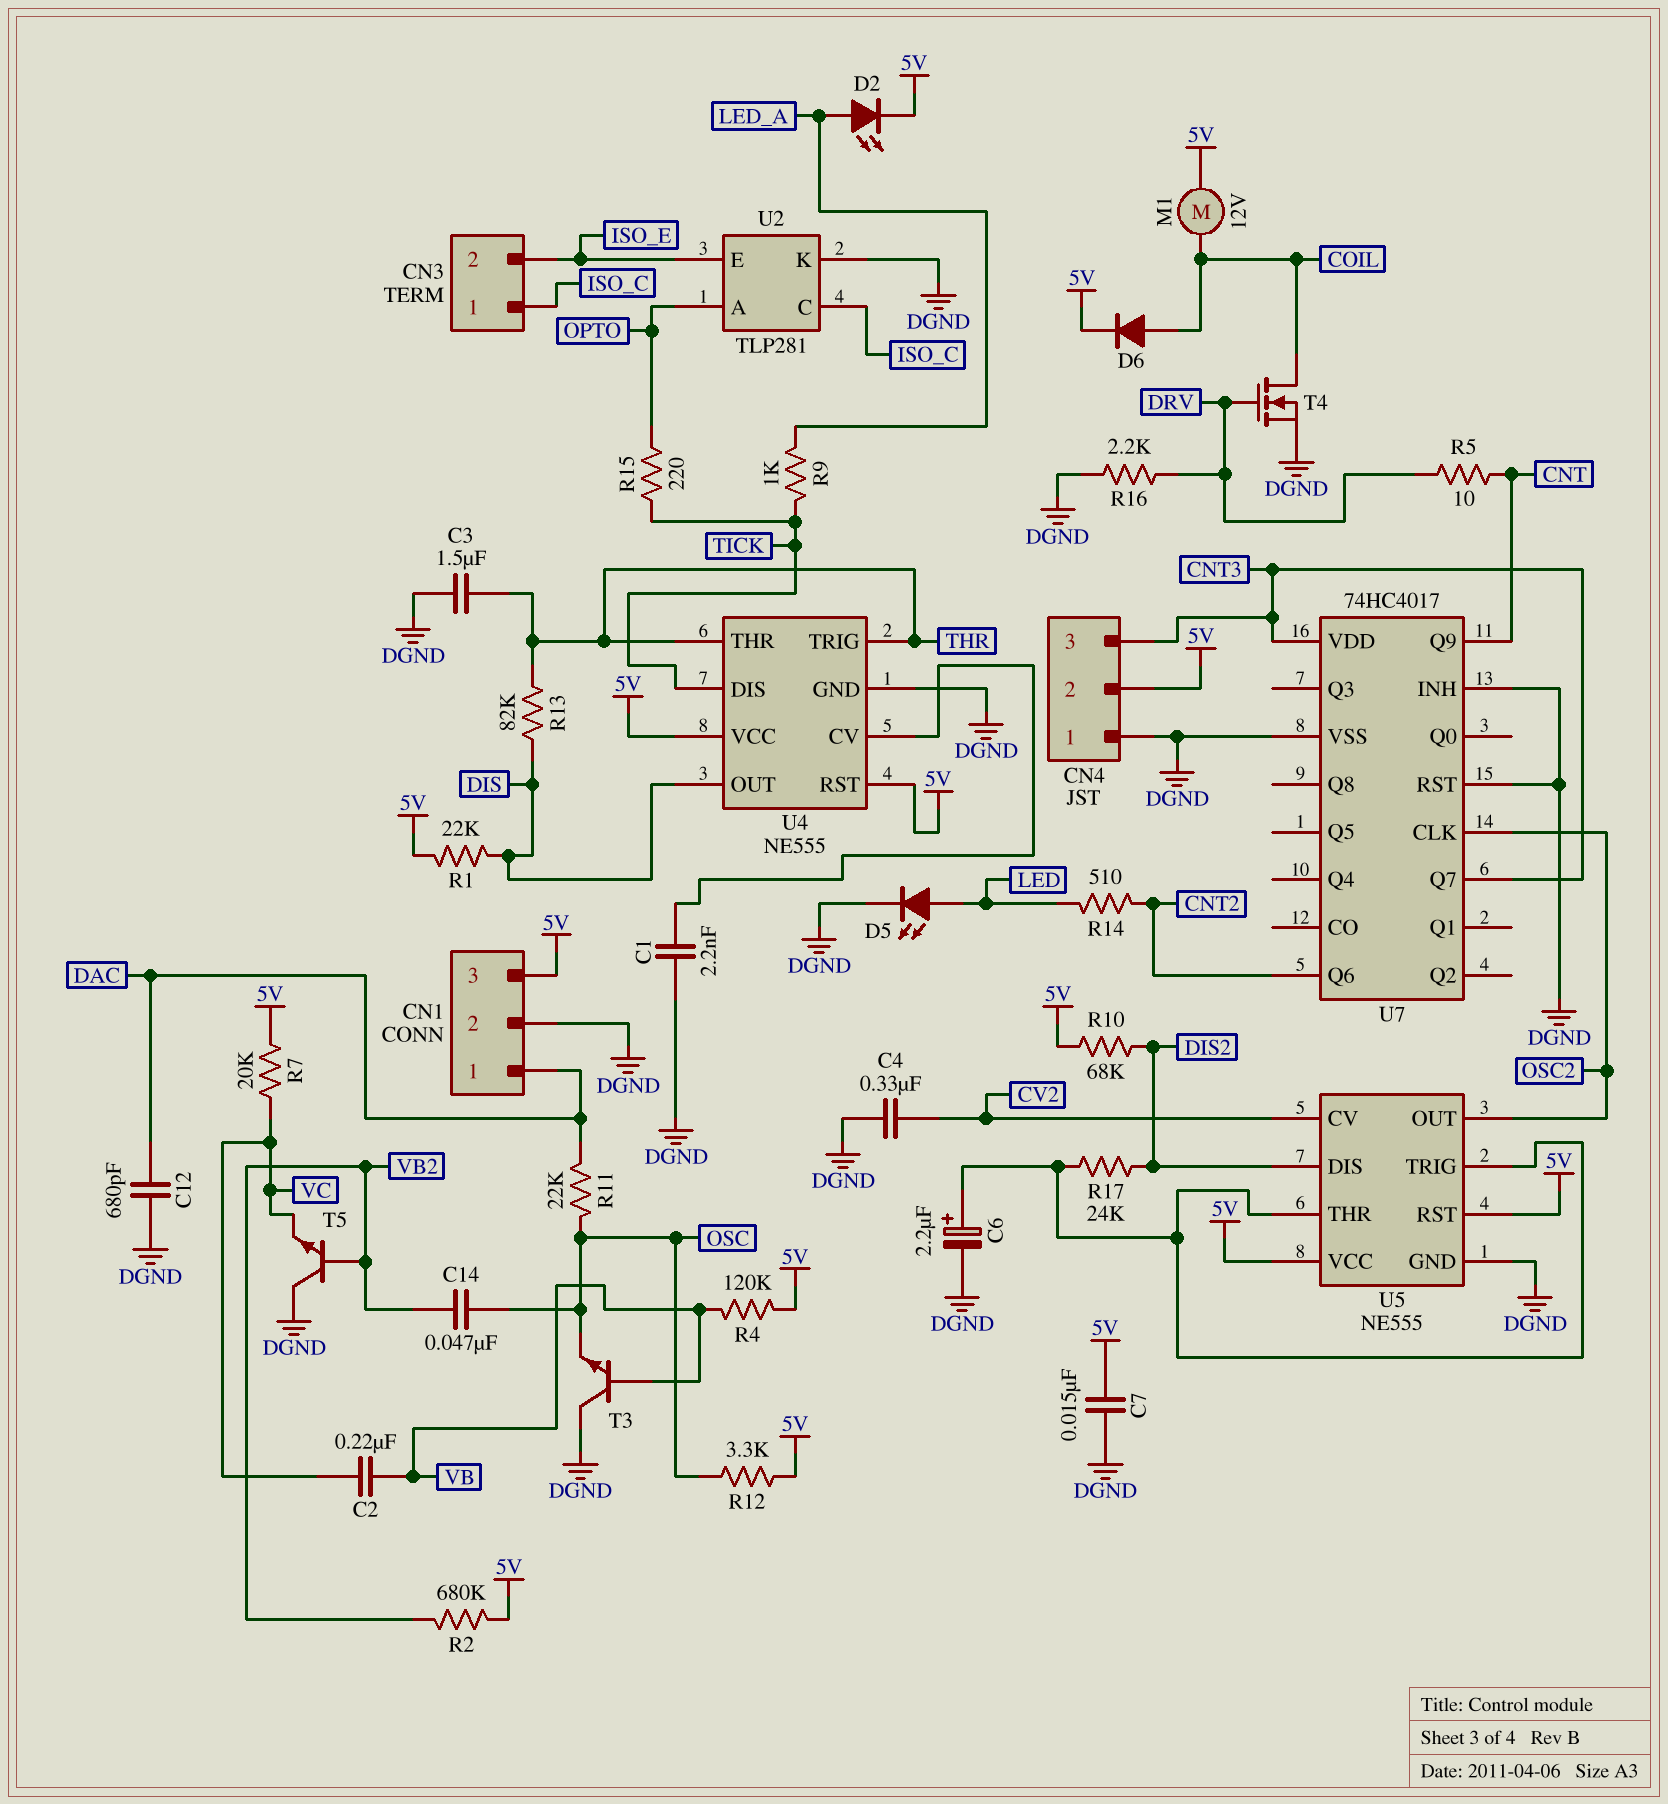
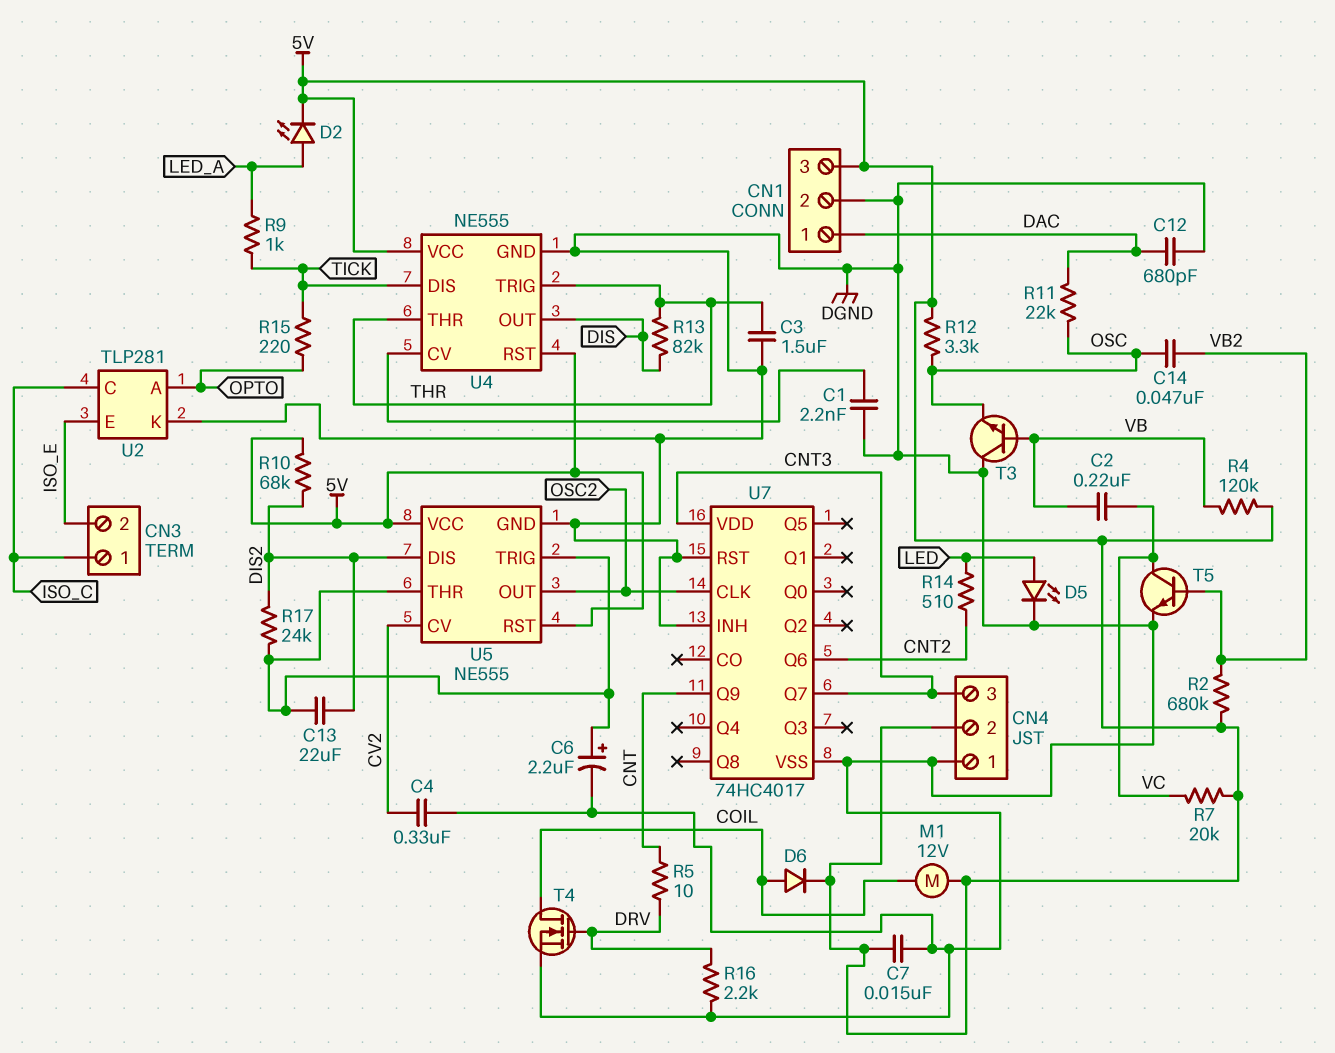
C13: none -> 22uF (DIS2, U5/THR)
R1: 22k (5V, DIS) -> none
T5: NPN (B VB2, C DGND, E VC) -> NPN (B VB2, C VC, E DGND)

